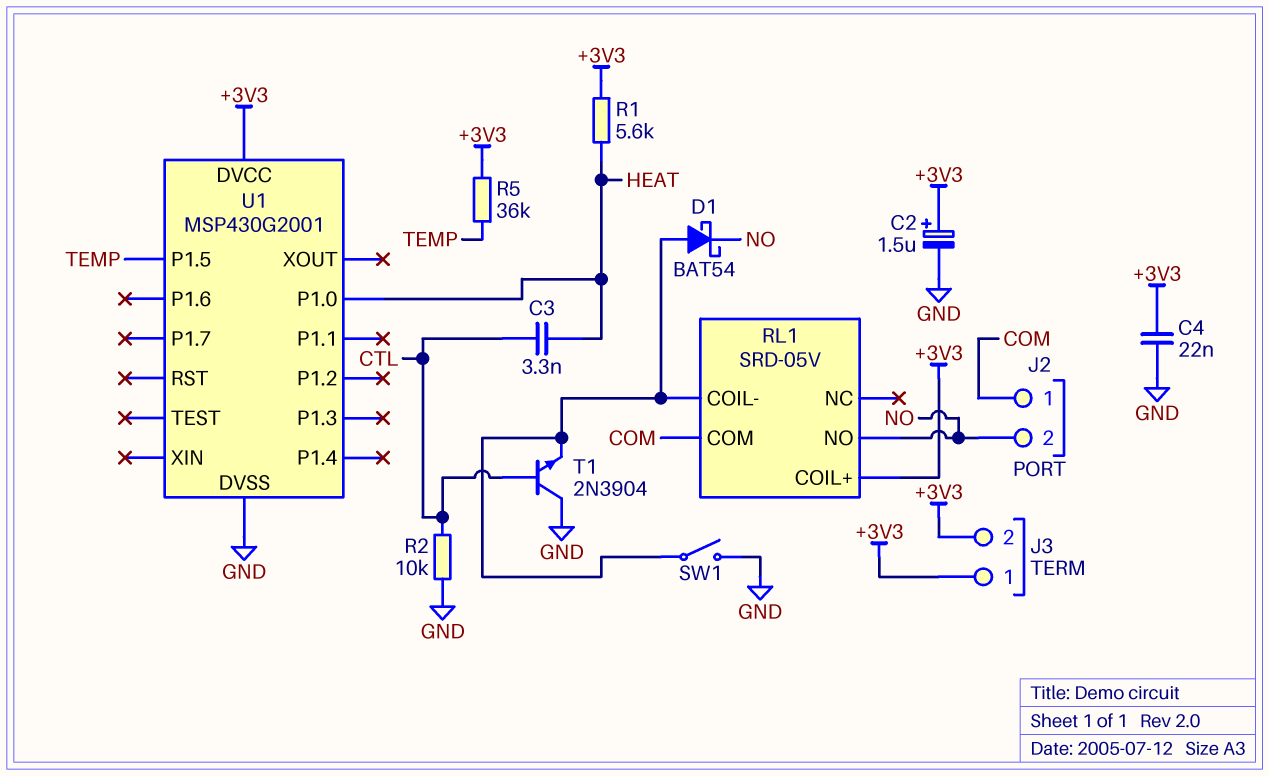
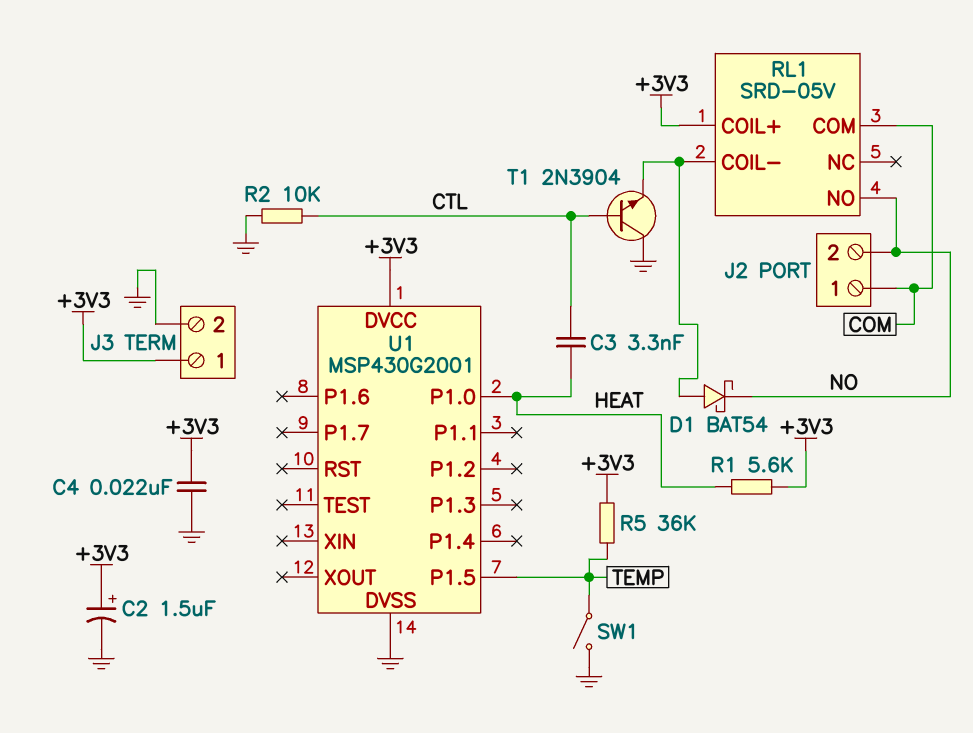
J3 pin 2: +3V3 -> GND
SW1: switch (GND, RL1/COIL-) -> switch (GND, TEMP)

